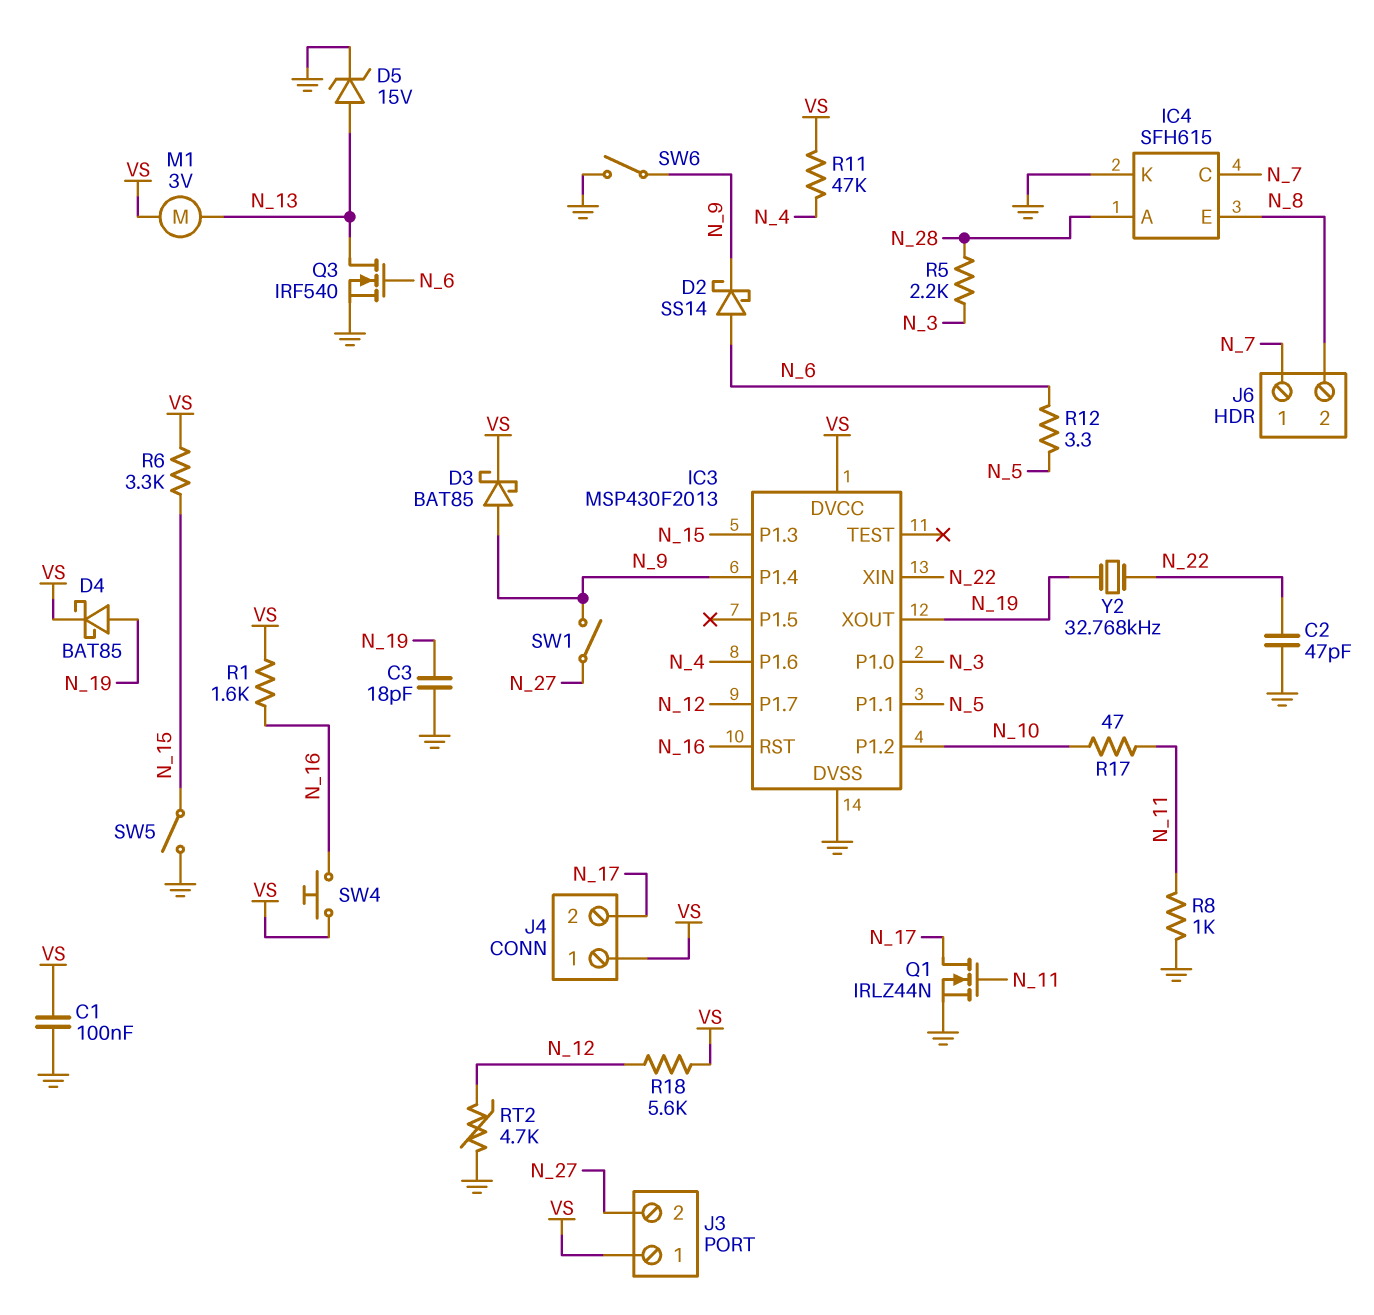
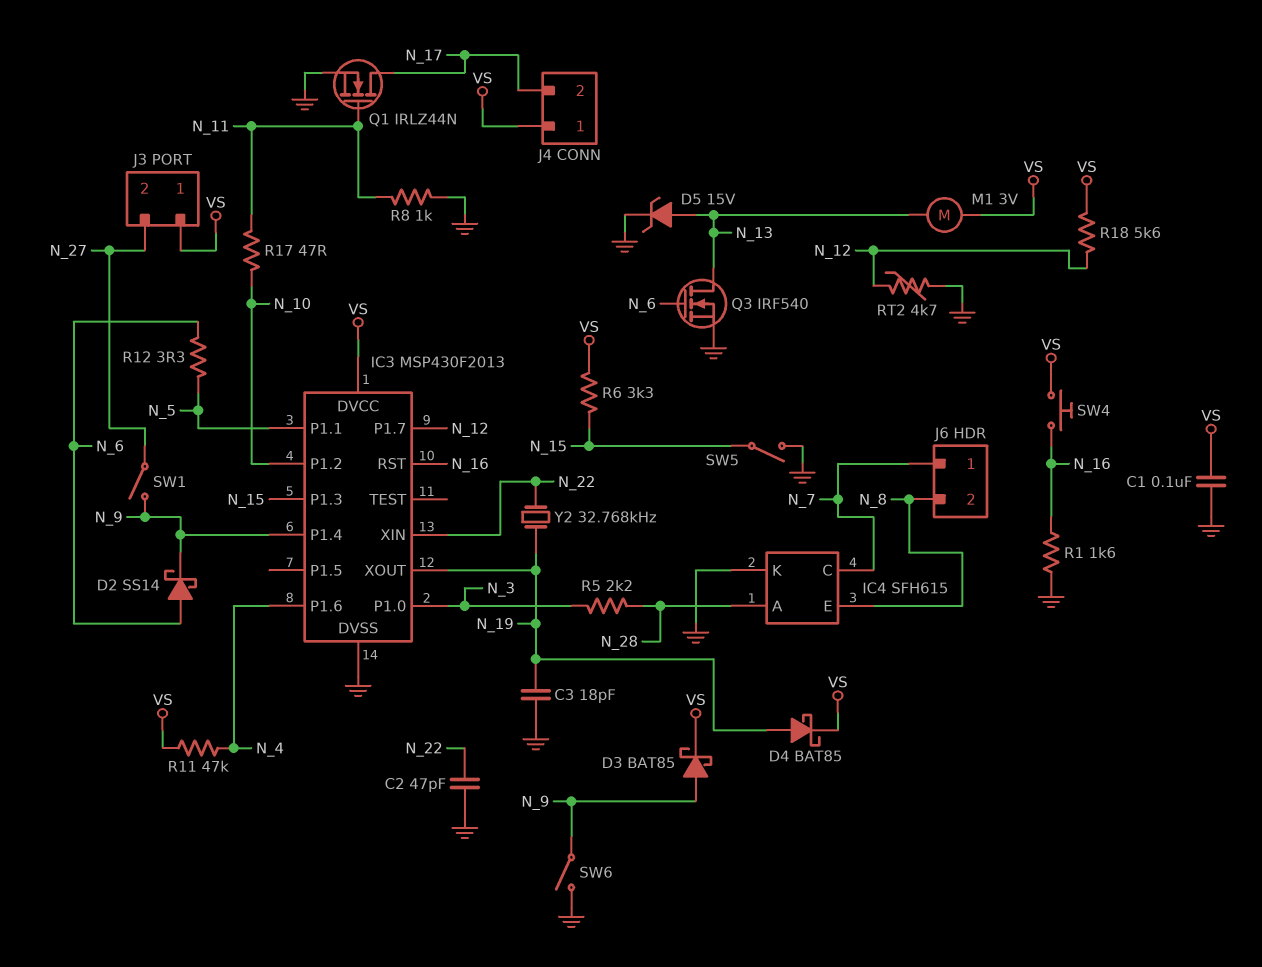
R1: 1.6k (N_16, VS) -> 1.6k (GND, N_16)

